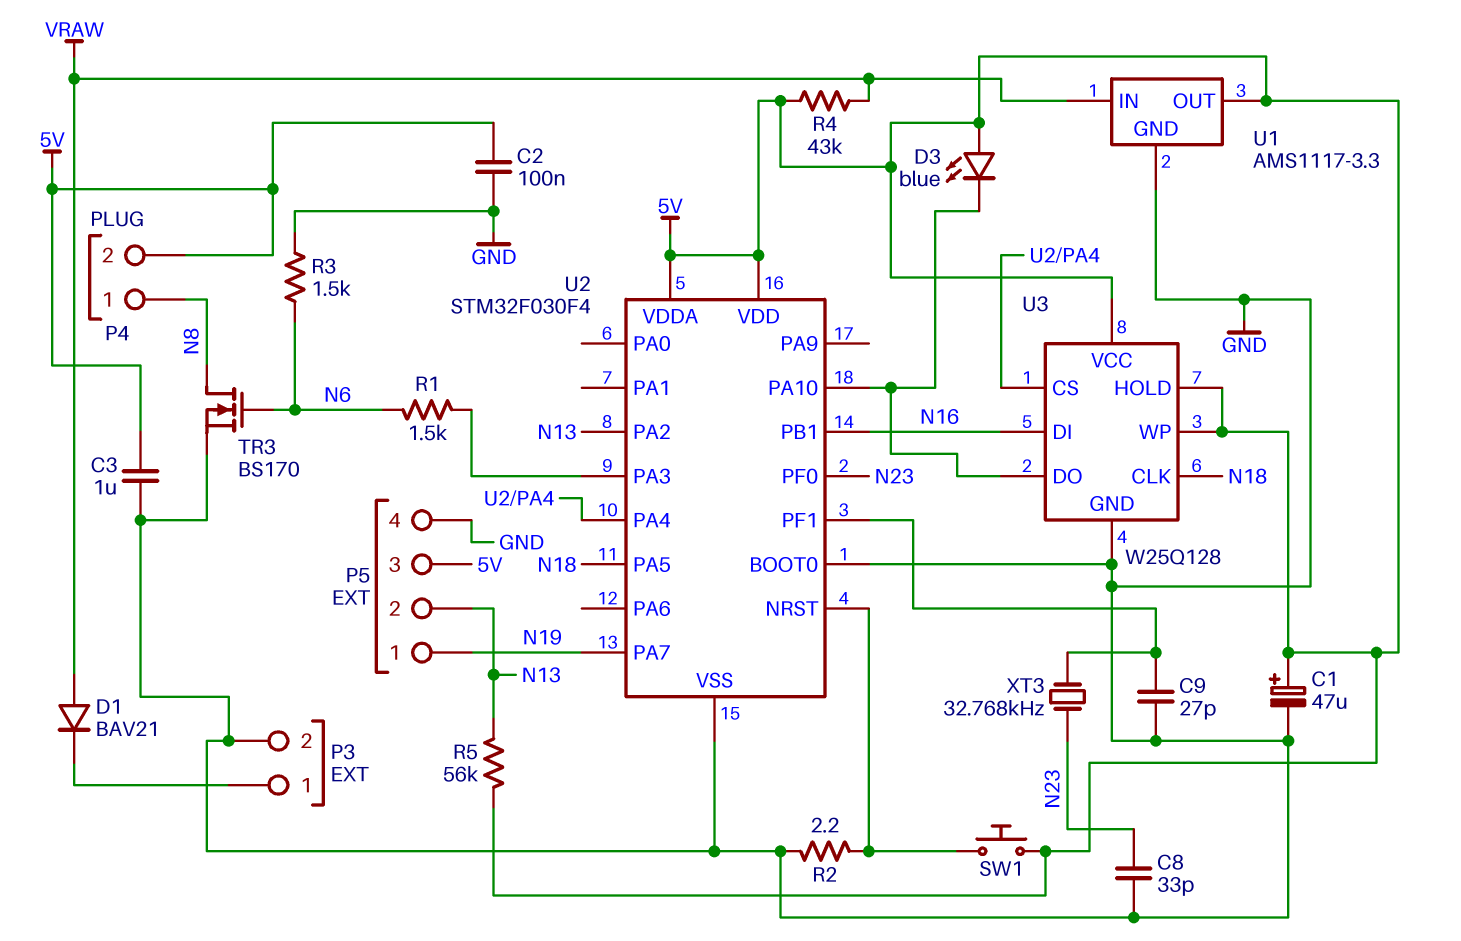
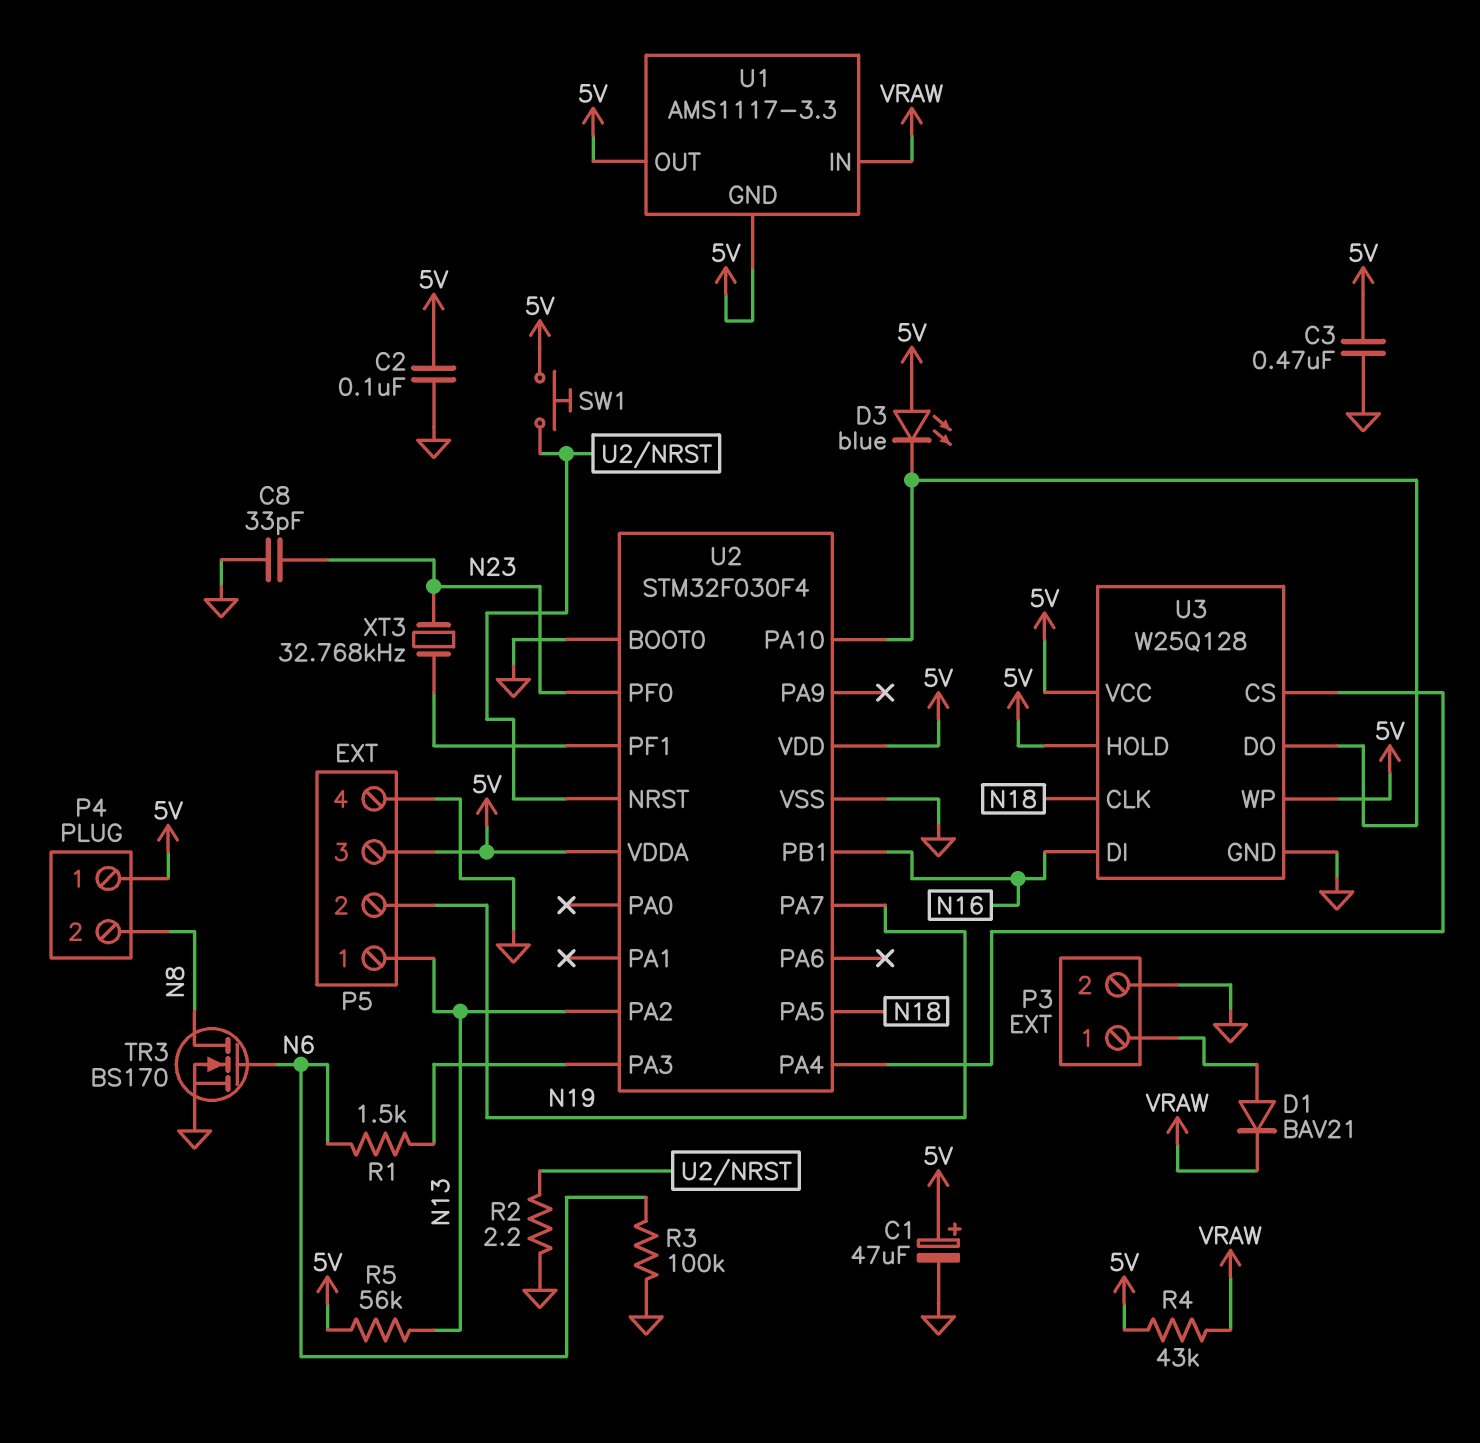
C3: 1uF (5V, GND) -> 470nF (5V, GND)
C9: 27pF (GND, U2/PF1) -> none
D1: diode BAV21 (A VRAW, K P3/1) -> diode BAV21 (A P3/1, K VRAW)
P4 pin 1: N8 -> 5V
P4 pin 2: 5V -> N8
P5 pin 1: N19 -> N13
P5 pin 2: N13 -> N19
R3: 1.5k (GND, N6) -> 100k (GND, N6)
U1 pin GND: GND -> 5V

